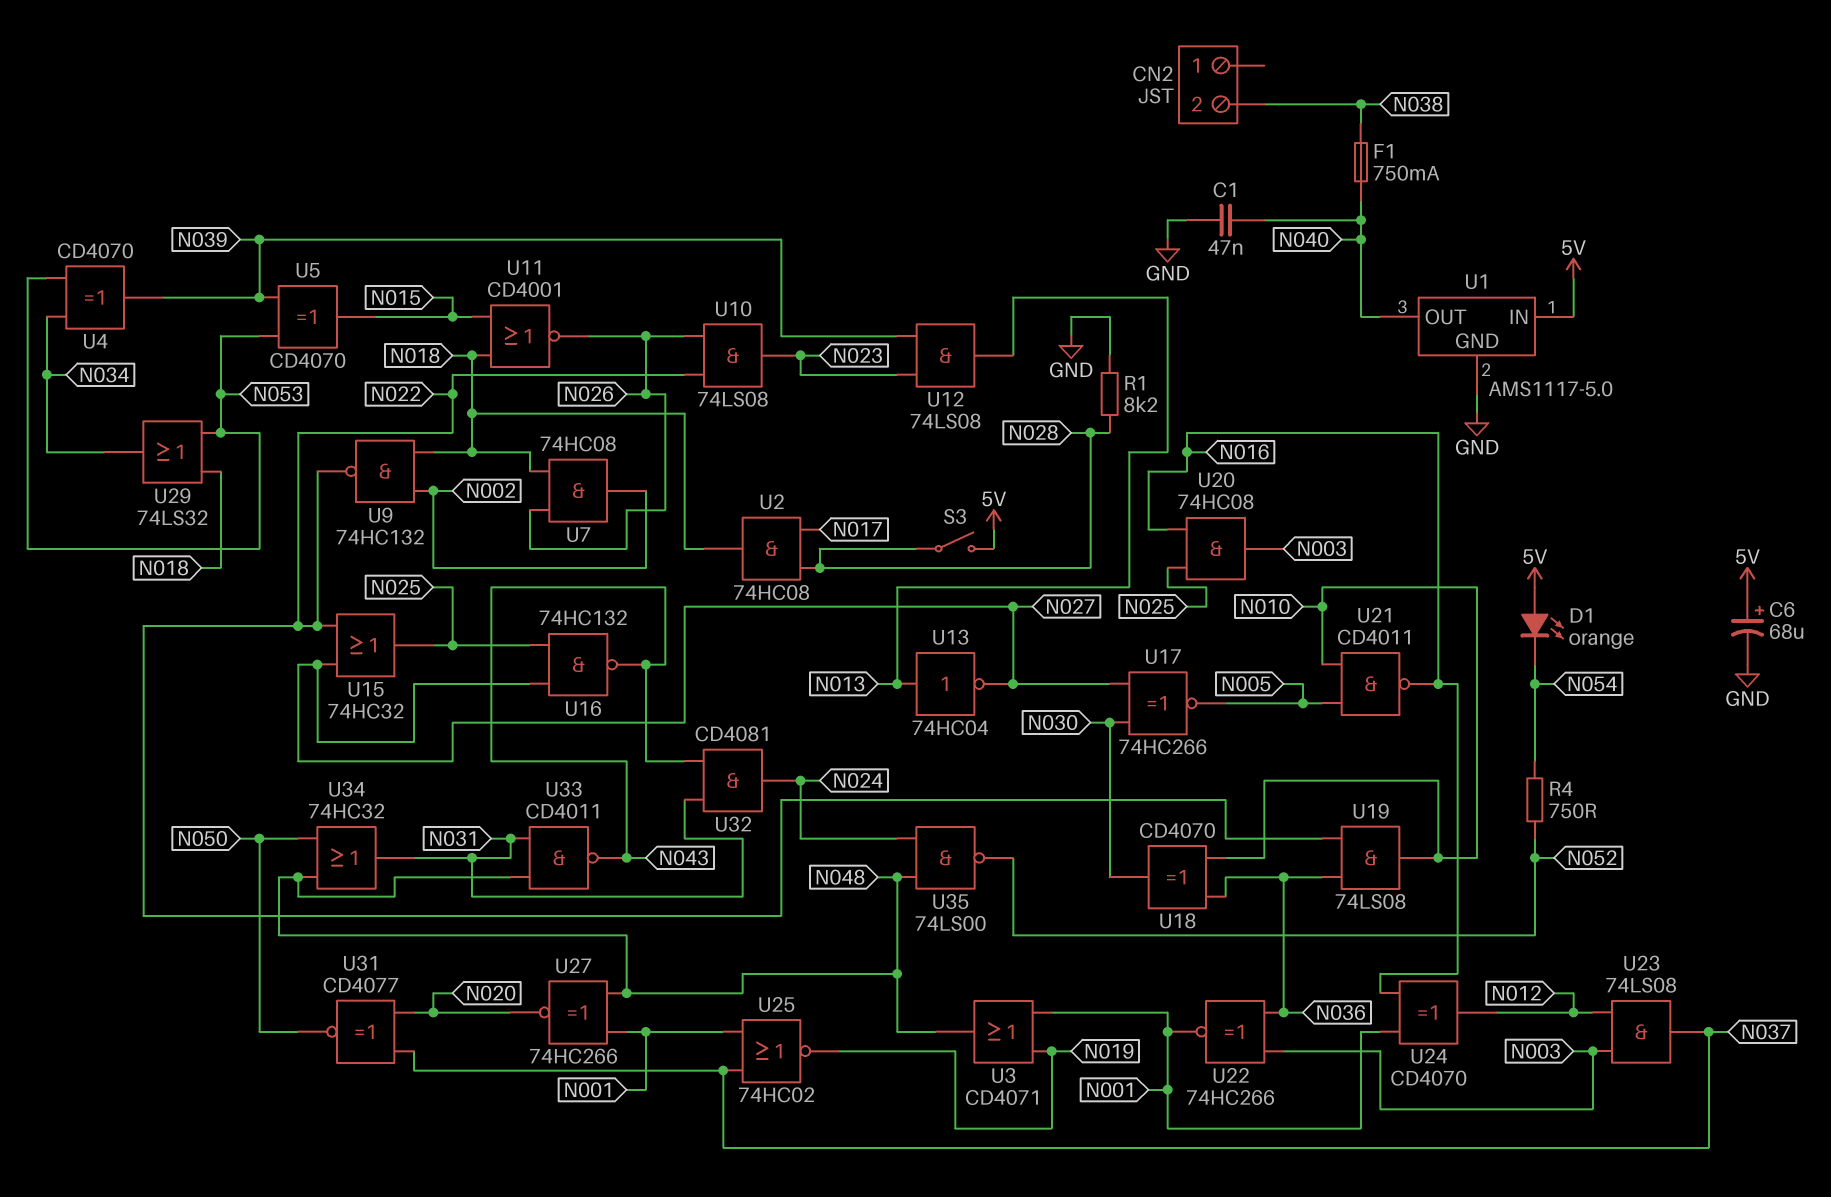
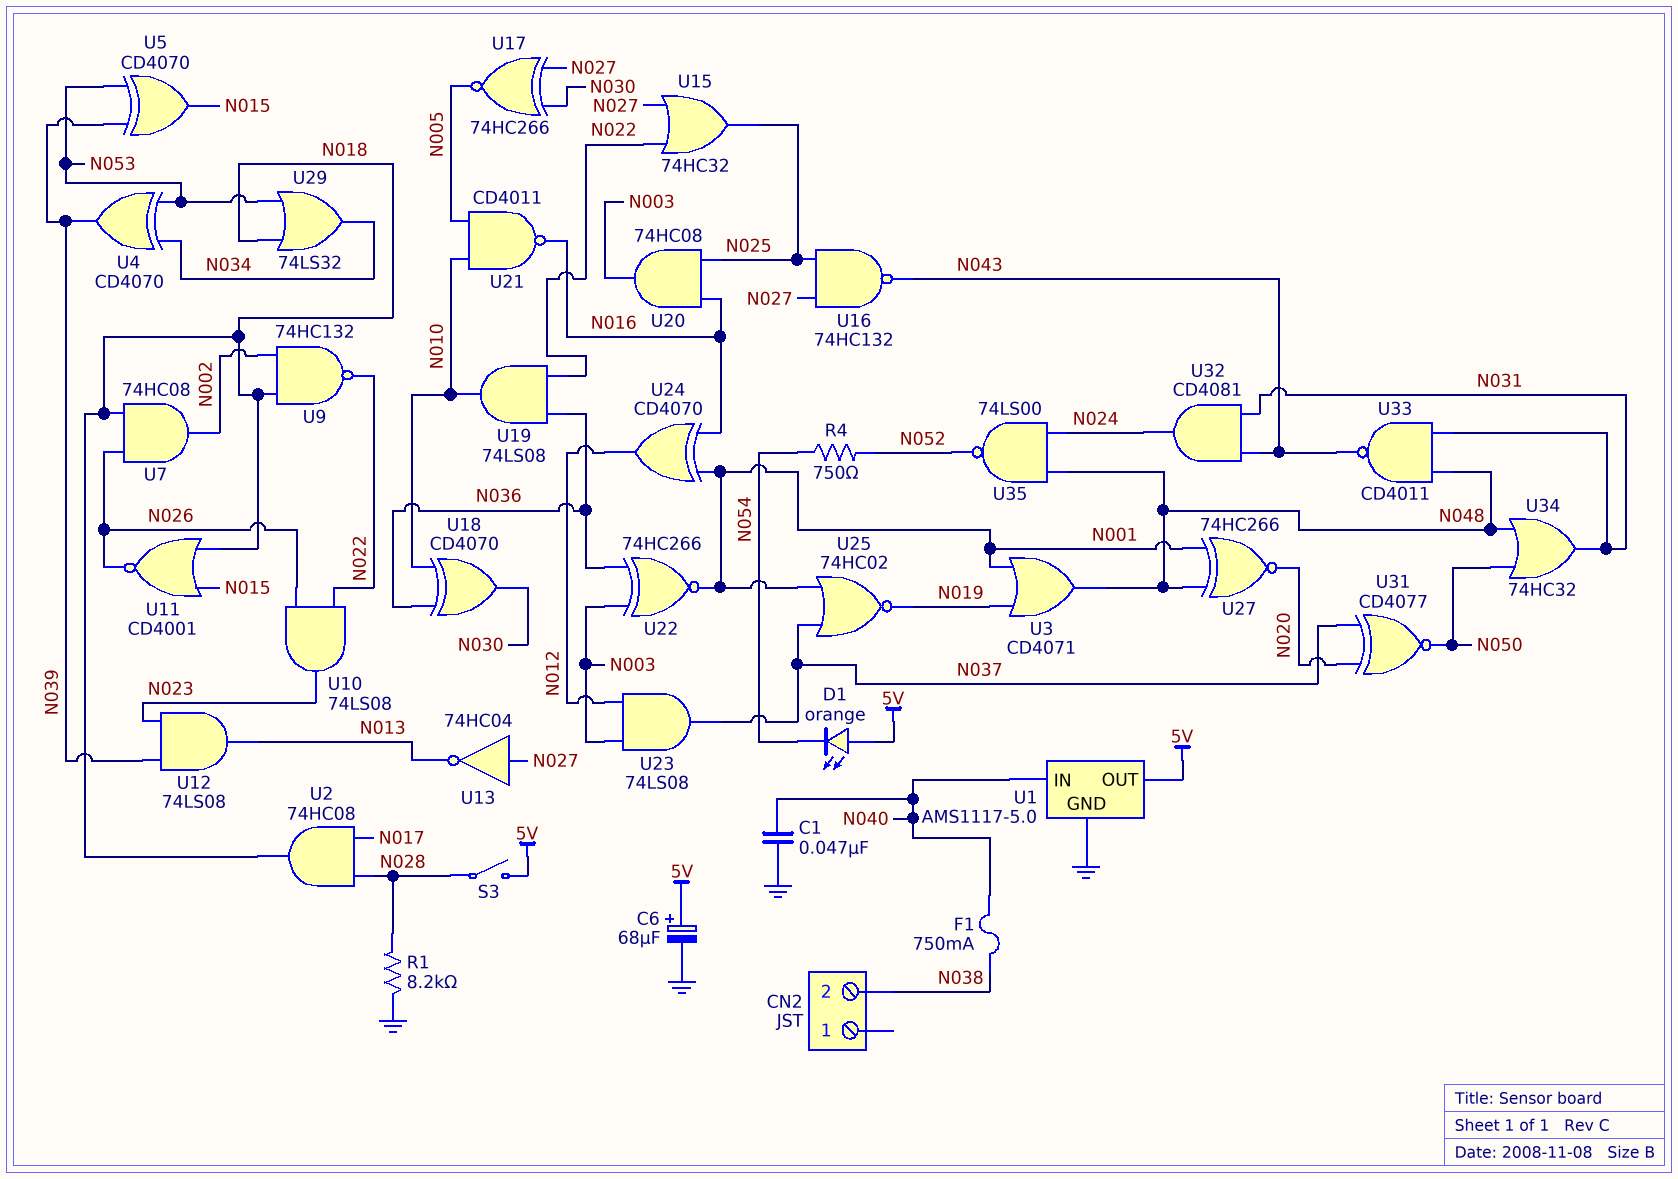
U1 pin IN: 5V -> N040
U1 pin OUT: N040 -> 5V
U13: NOT 74HC04 (in N013, out N027) -> NOT 74HC04 (in N027, out N013)

